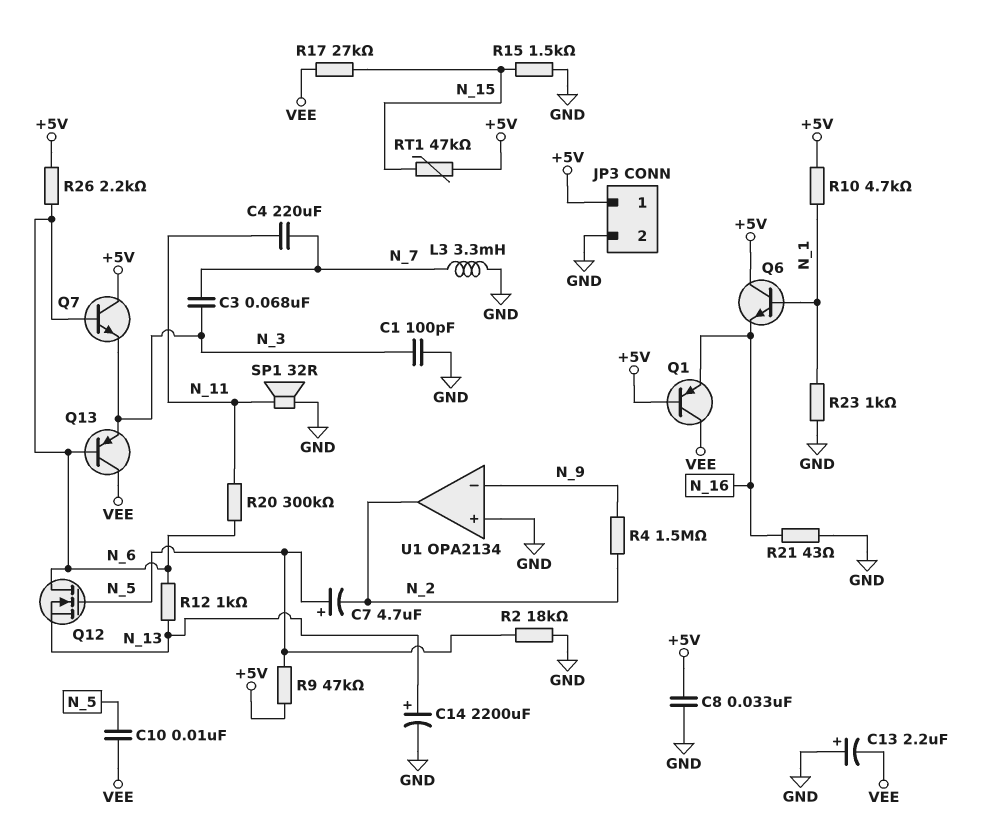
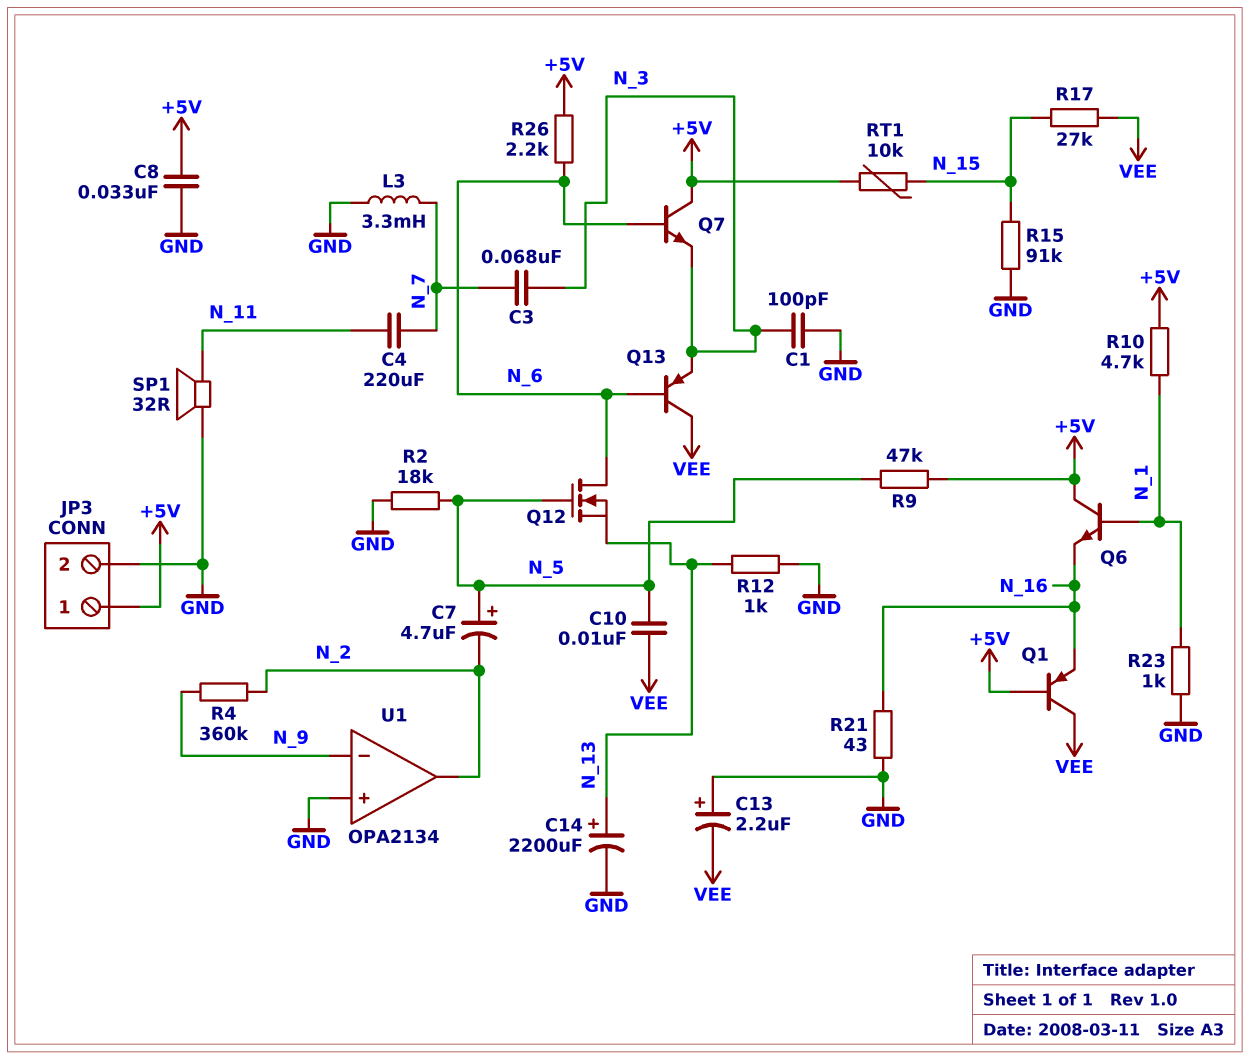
R4: 1.5M (N_2, N_9) -> 360k (N_2, N_9)
R12: 1k (N_6, N_13) -> 1k (GND, N_13)
R15: 1.5k (GND, N_15) -> 91k (GND, N_15)
R20: 300k (N_6, N_11) -> none
RT1: 47k (+5V, N_15) -> 10k (+5V, N_15)

